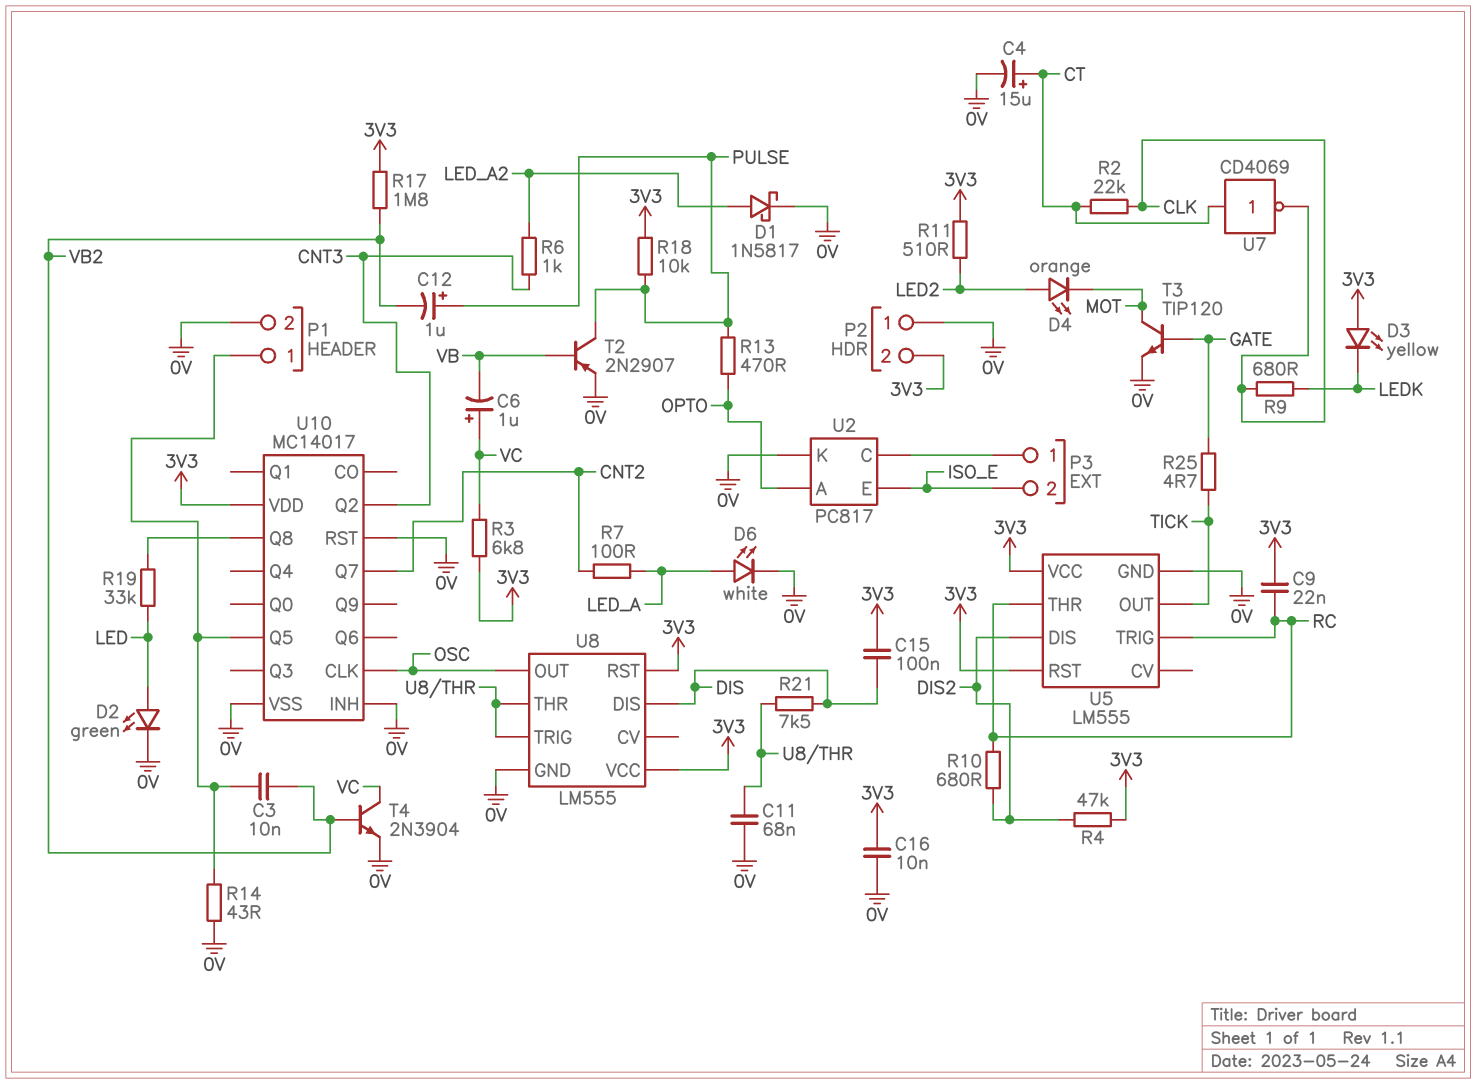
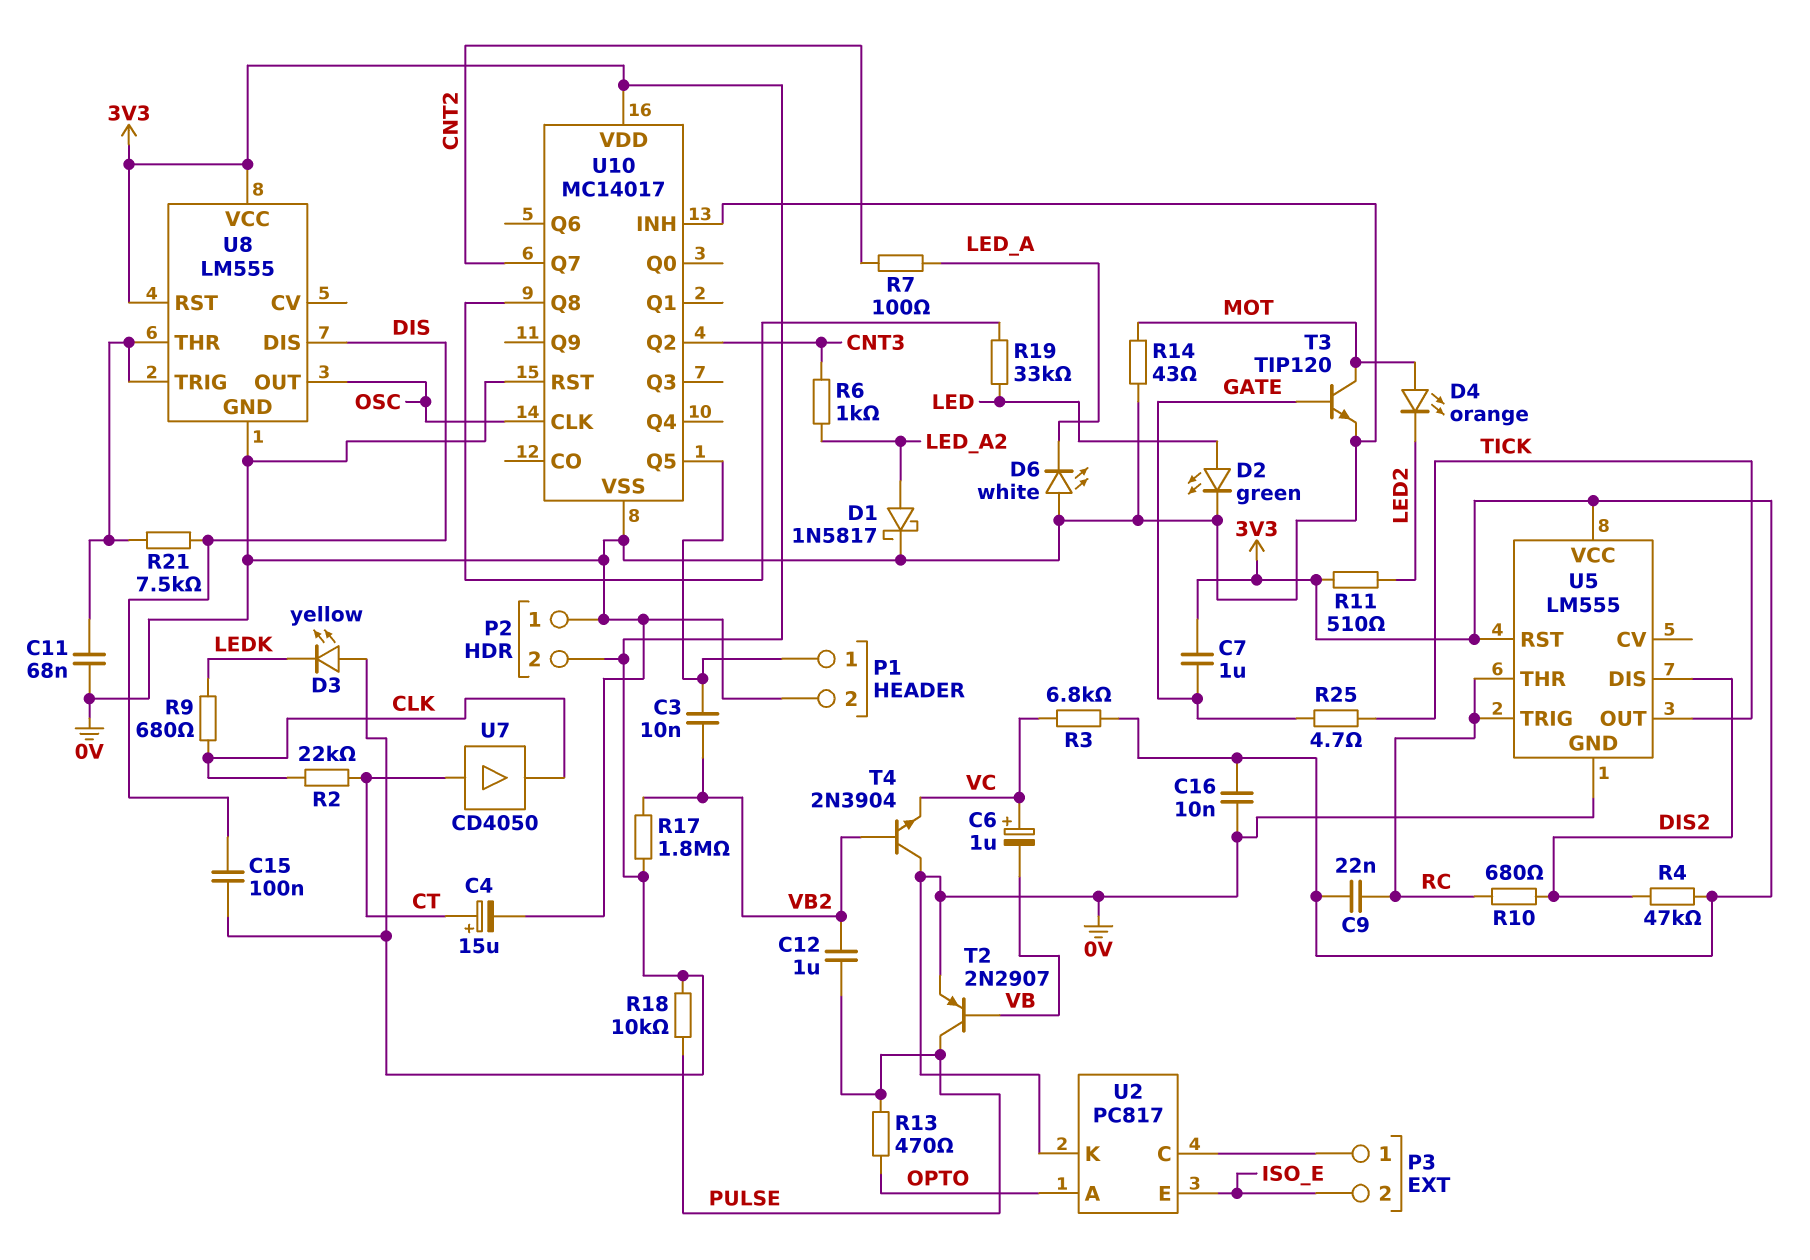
C7: none -> 1uF (3V3, GATE)
C12: 1uF (plus PULSE, minus VB2) -> 1uF (PULSE, VB2)
D4: LED orange (A LED2, K MOT) -> LED orange (A MOT, K LED2)
D6: LED white (A LED_A, K 0V) -> LED white (A 0V, K LED_A)
R14: 43 (0V, P1/1) -> 43 (0V, MOT)
T4: NPN 2N3904 (B VB2, C VC, E 0V) -> NPN 2N3904 (B VB2, C 0V, E VC)
U7: NOT CD4069 (in CT, out CLK) -> buffer CD4050 (in CT, out CLK)

